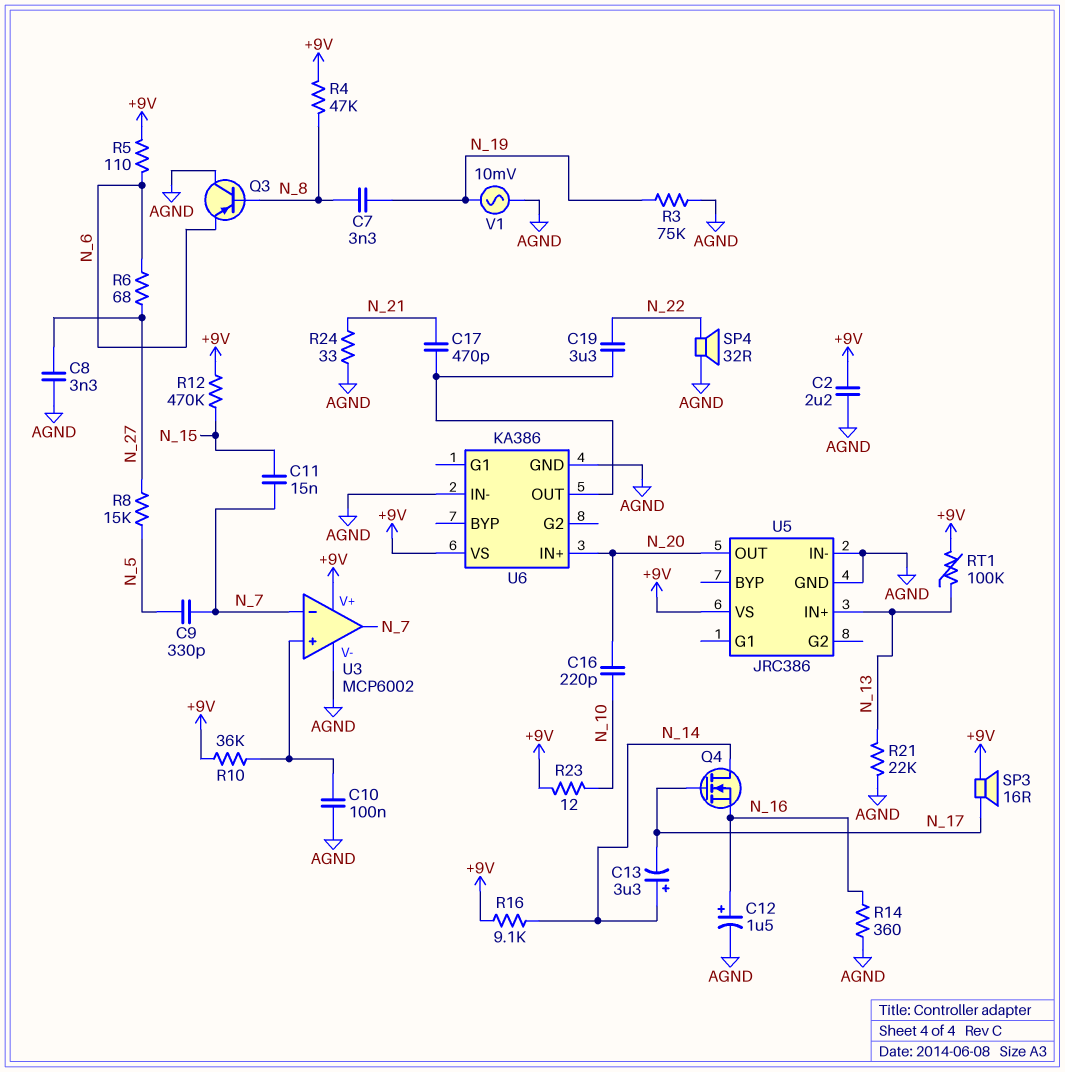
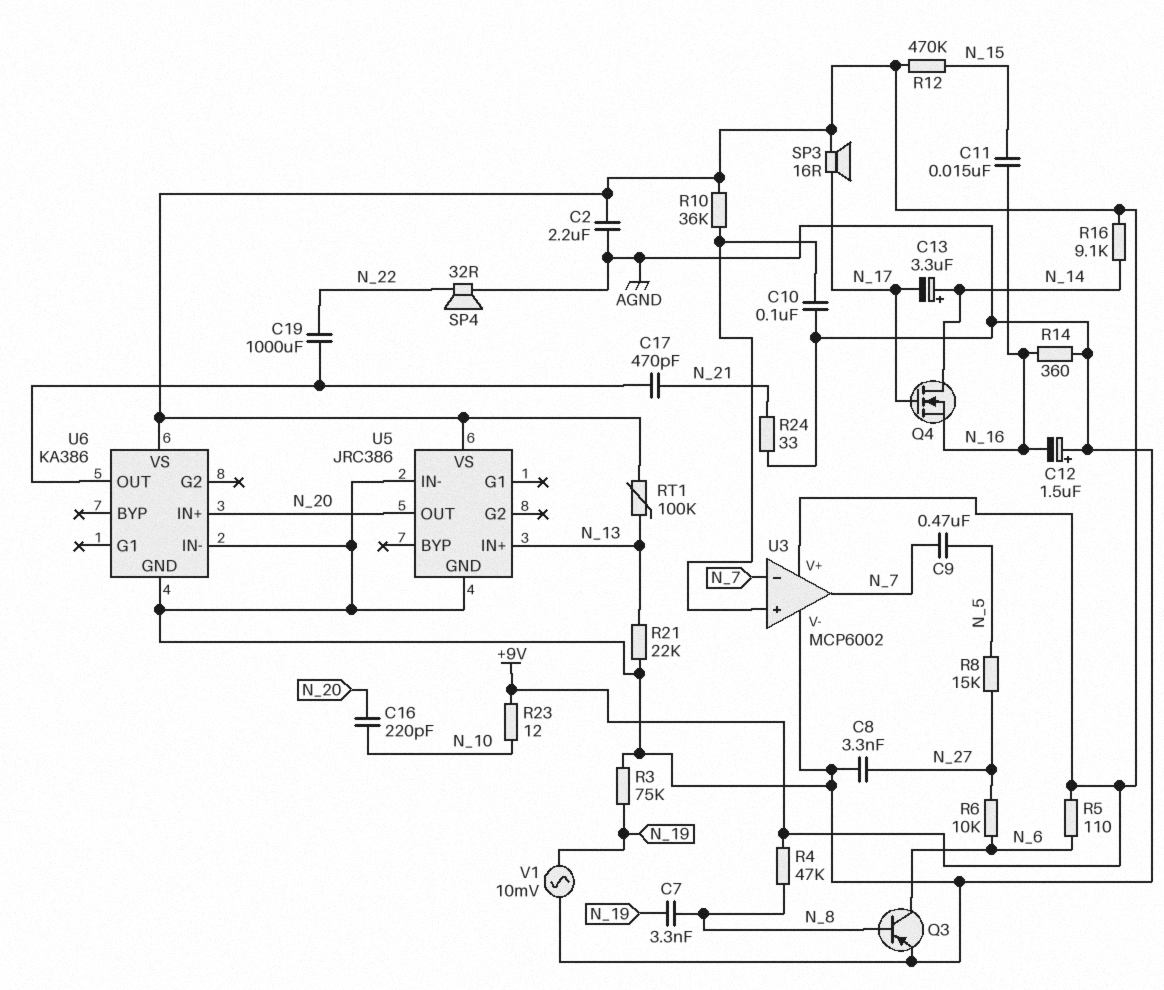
C9: 330pF (N_5, N_7) -> 470nF (N_5, N_7)
C11: 15nF (N_7, N_15) -> 15nF (N_15, N_16)
C12: 1.5uF (plus N_16, minus AGND) -> 1.5uF (plus AGND, minus N_16)
C19: 3.3uF (N_22, U6/OUT) -> 1000uF (N_22, U6/OUT)
Q3: PNP (B N_8, C AGND, E N_6) -> PNP (B N_8, C N_6, E AGND)
R6: 68 (N_6, N_27) -> 10k (N_6, N_27)

